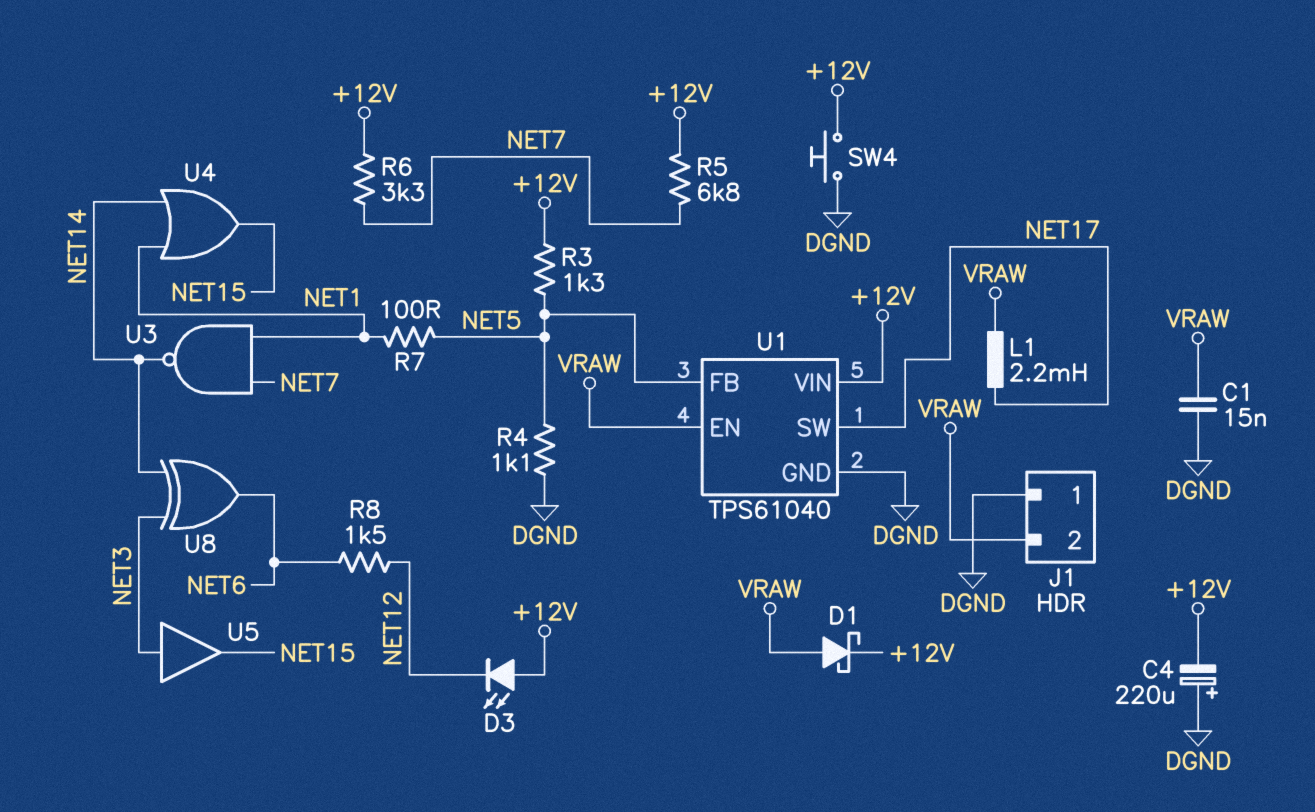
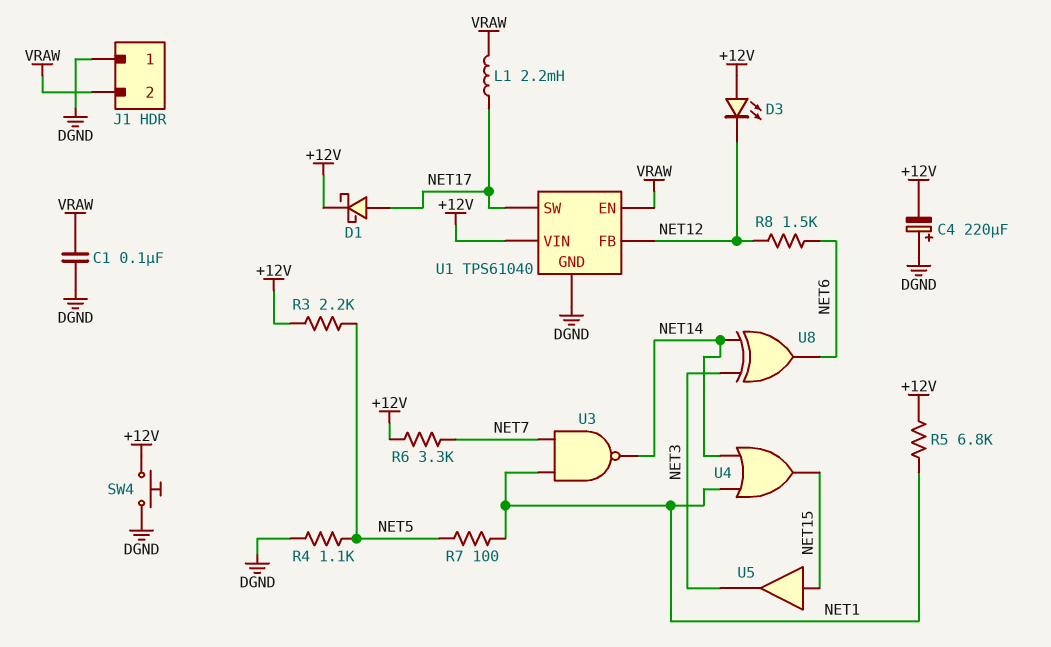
C1: 15nF (DGND, VRAW) -> 100nF (DGND, VRAW)
D1: schottky (A VRAW, K +12V) -> schottky (A NET17, K +12V)
R3: 1.3k (+12V, NET5) -> 2.2k (+12V, NET5)
R5: 6.8k (+12V, NET7) -> 6.8k (+12V, NET1)
U1 pin FB: NET5 -> NET12
U5: buffer (in NET3, out NET15) -> buffer (in NET15, out NET3)

